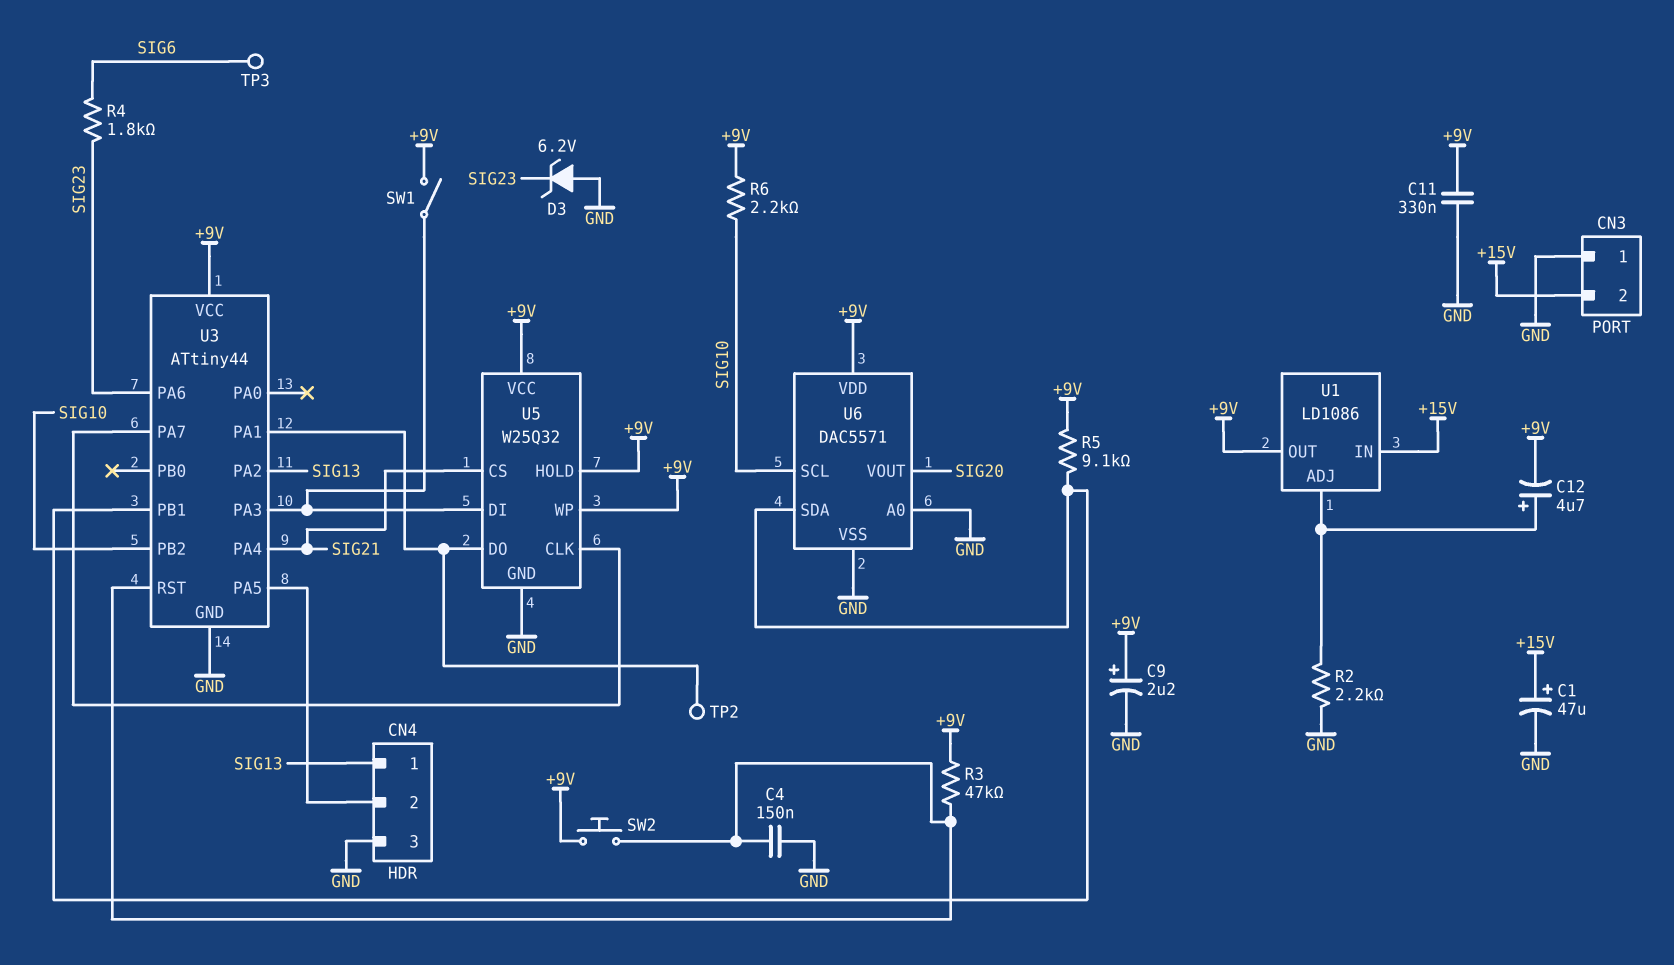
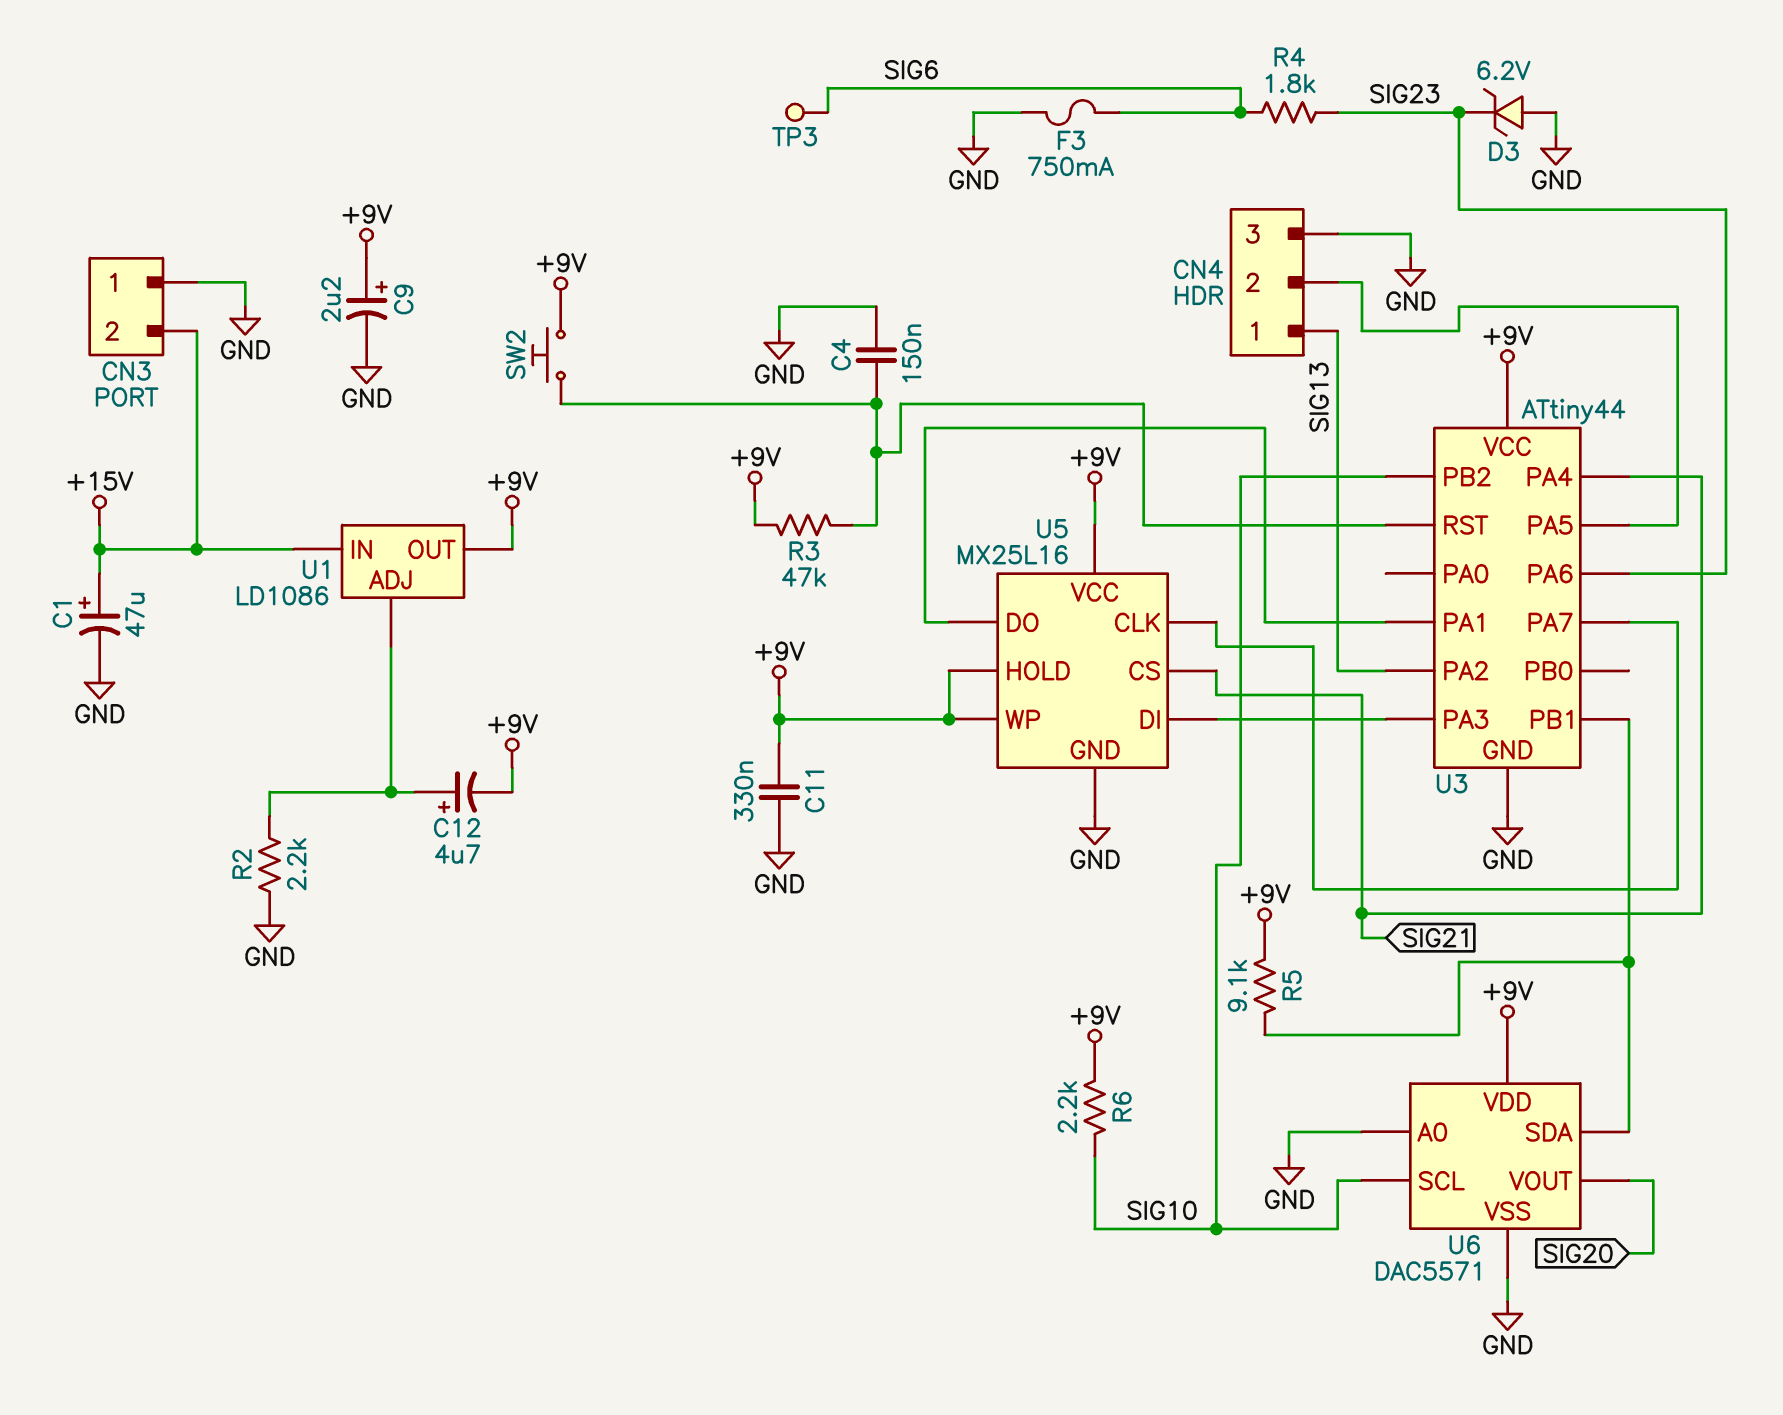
F3: none -> 750mA (GND, SIG6)
SW1: switch (+9V, U3/PA3) -> none
TP2: test point (U3/PA1) -> none
U5: W25Q32 -> MX25L16

